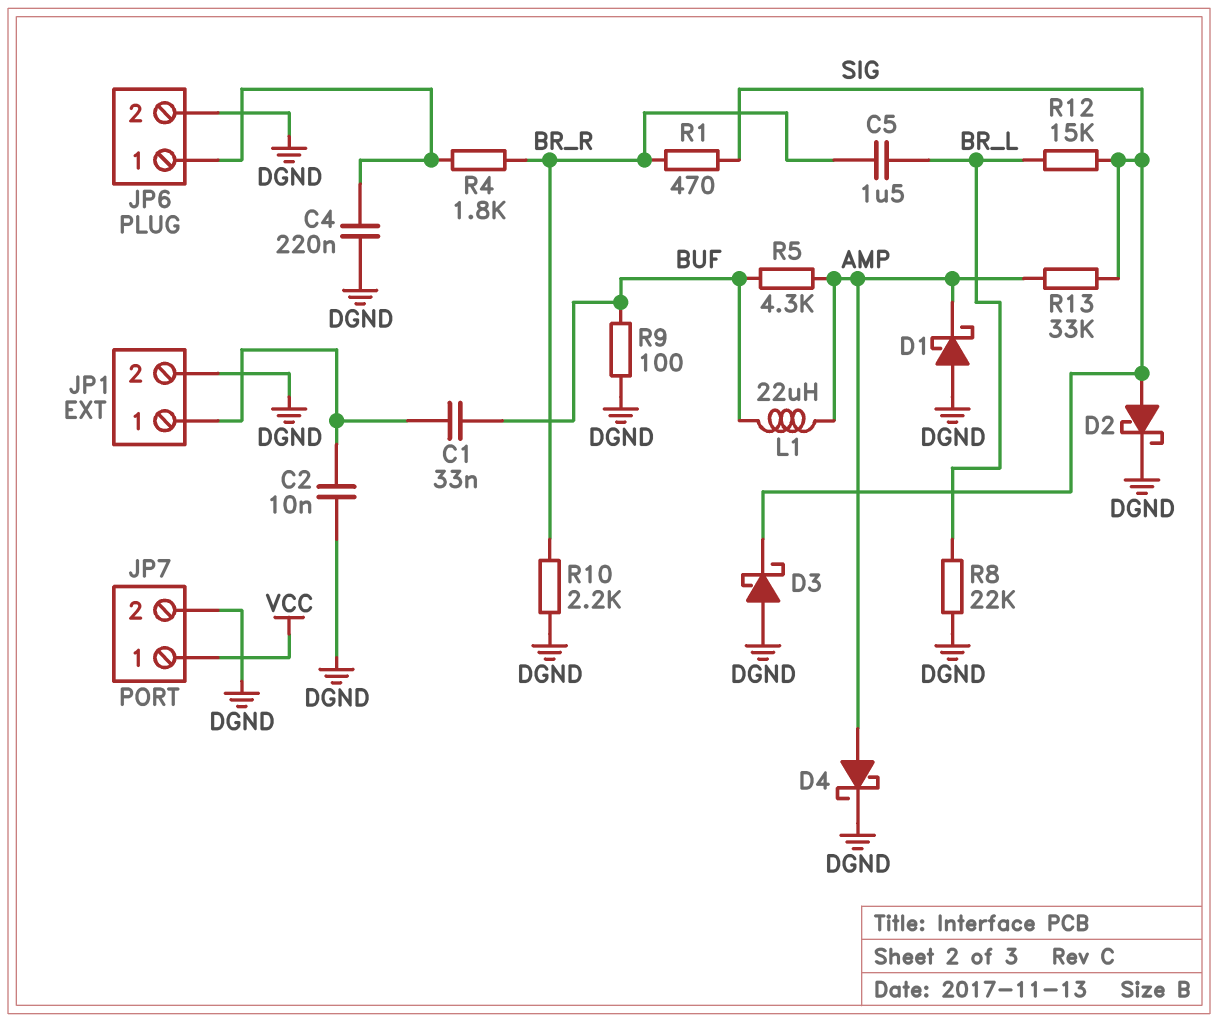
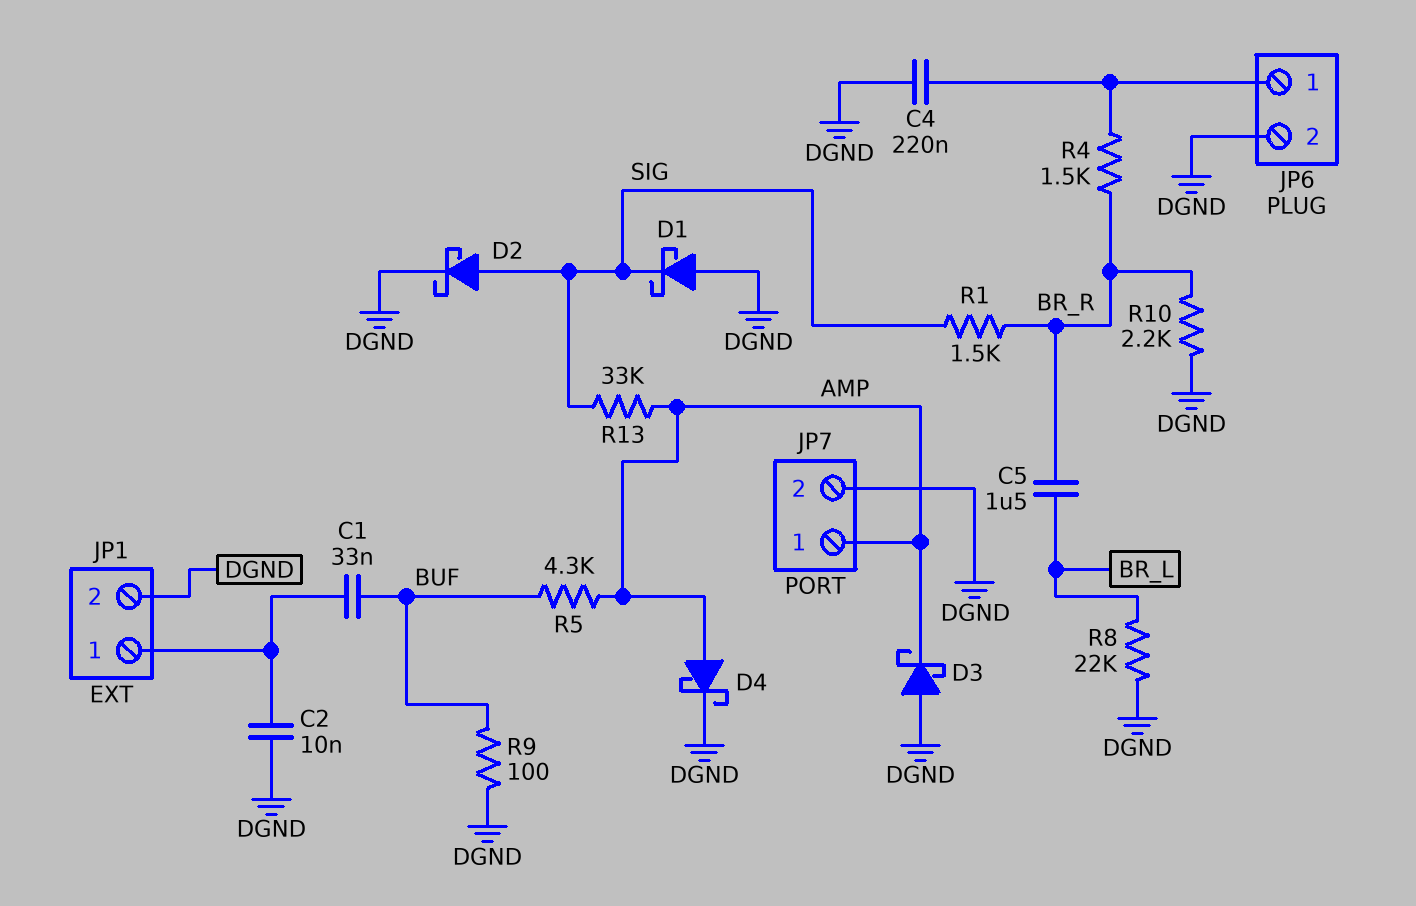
D1: schottky (A DGND, K AMP) -> schottky (A DGND, K SIG)
D3: schottky (A DGND, K SIG) -> schottky (A DGND, K AMP)
JP7 pin 1: VCC -> AMP
L1: 22uH (AMP, BUF) -> none
R1: 470 (BR_R, SIG) -> 1.5k (BR_R, SIG)
R4: 1.8k (BR_R, JP6/1) -> 1.5k (BR_R, JP6/1)
R12: 15k (BR_L, SIG) -> none

